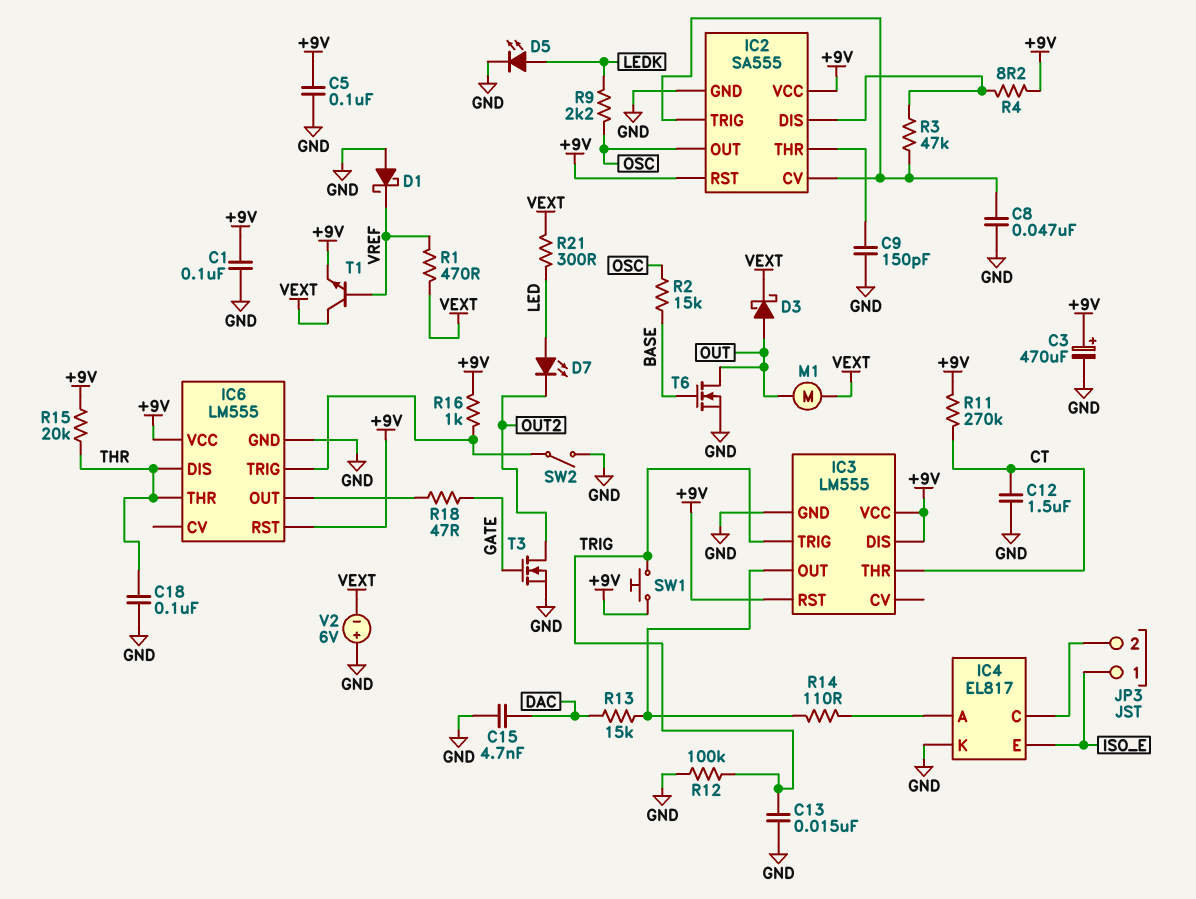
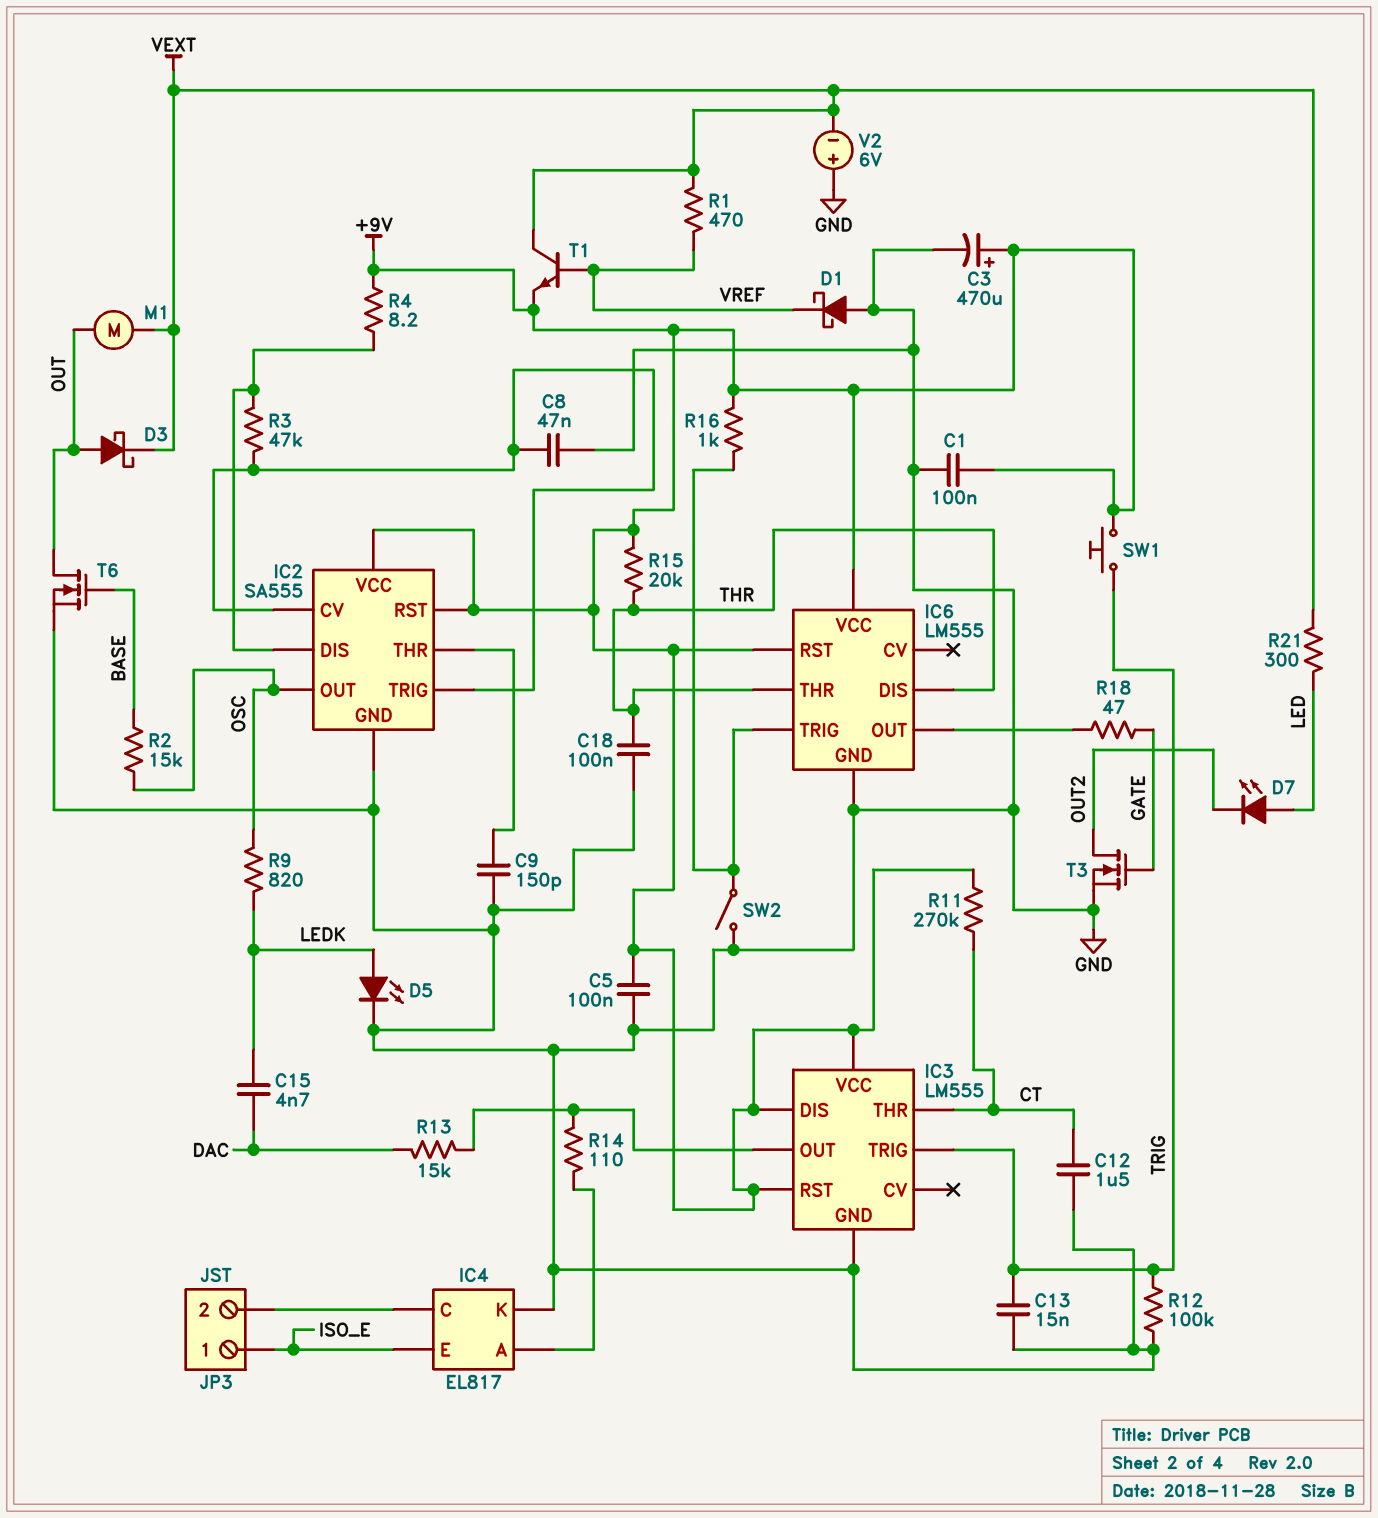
C15: 4.7nF (DAC, GND) -> 4.7nF (DAC, LEDK)
R9: 2.2k (LEDK, OSC) -> 820 (LEDK, OSC)

